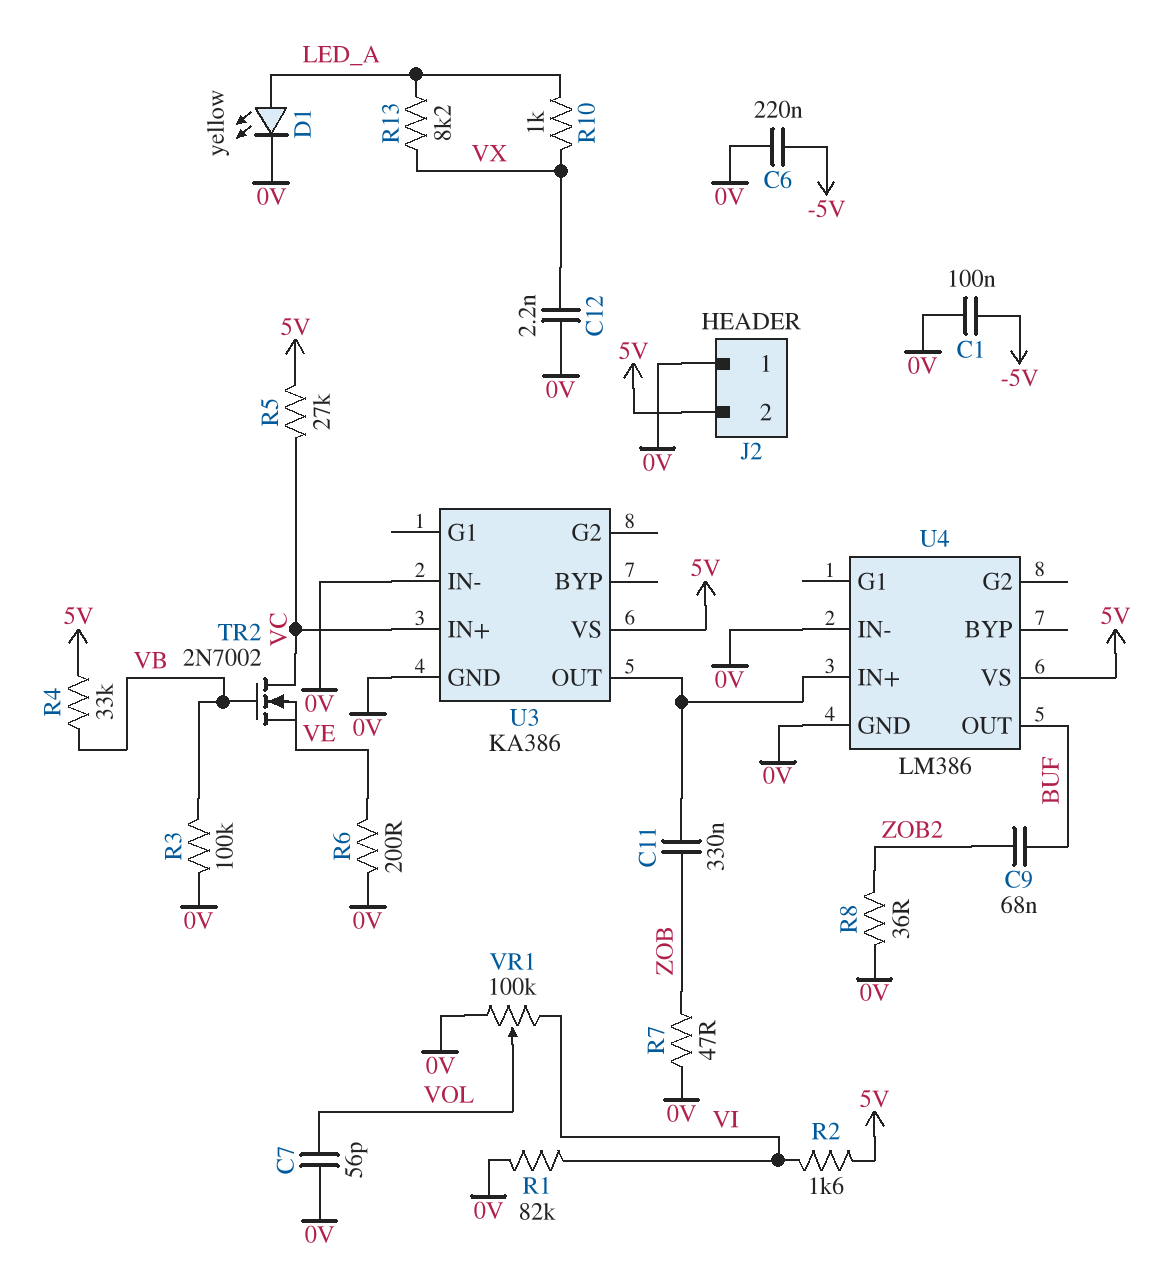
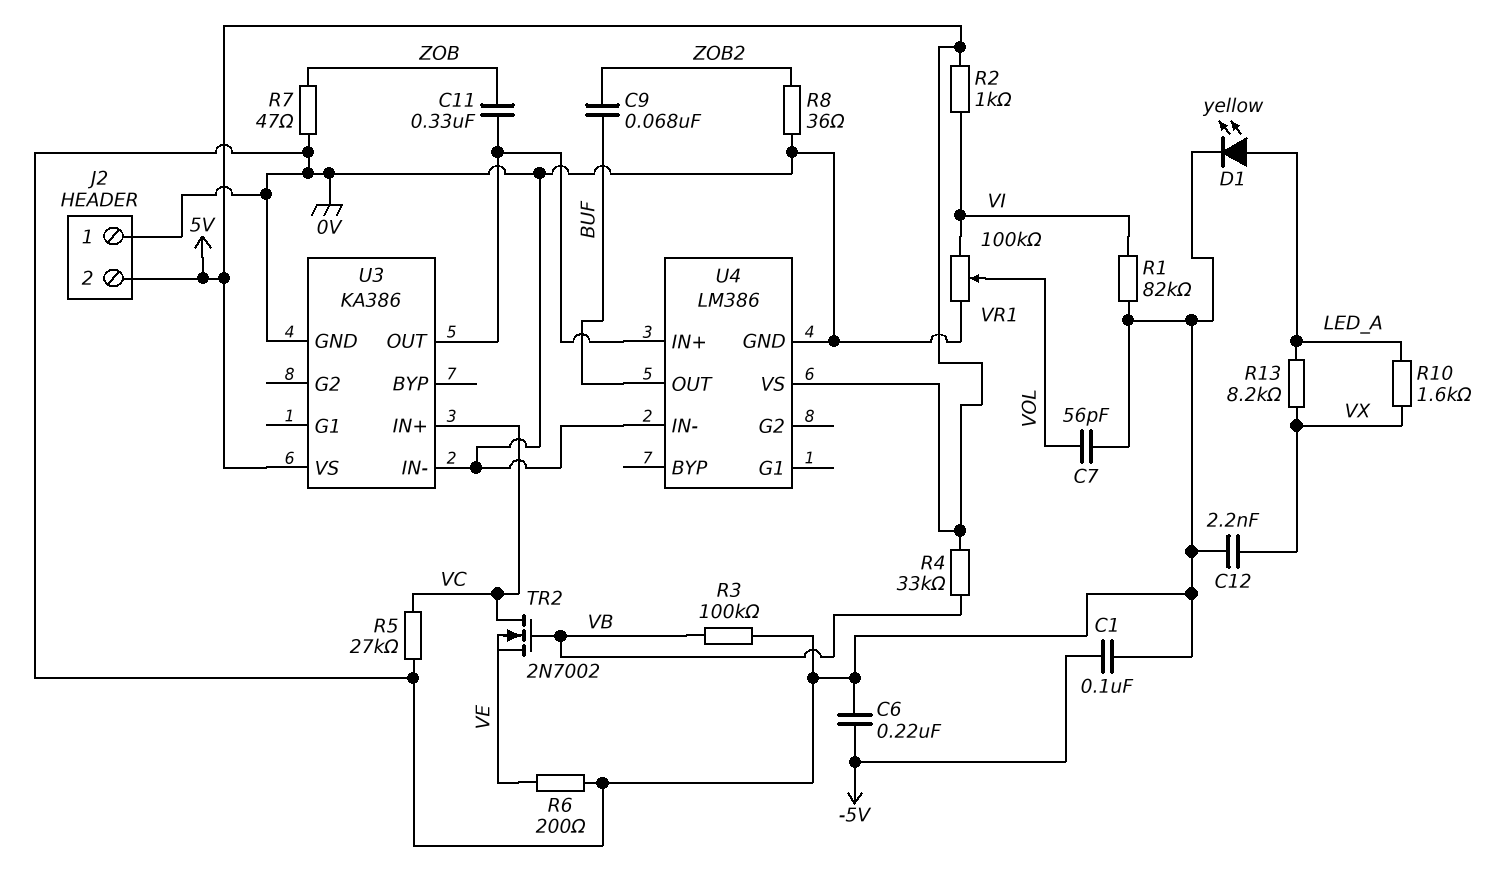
R2: 1.6k (5V, VI) -> 1k (5V, VI)
R5: 27k (5V, VC) -> 27k (0V, VC)
R10: 1k (LED_A, VX) -> 1.6k (LED_A, VX)

